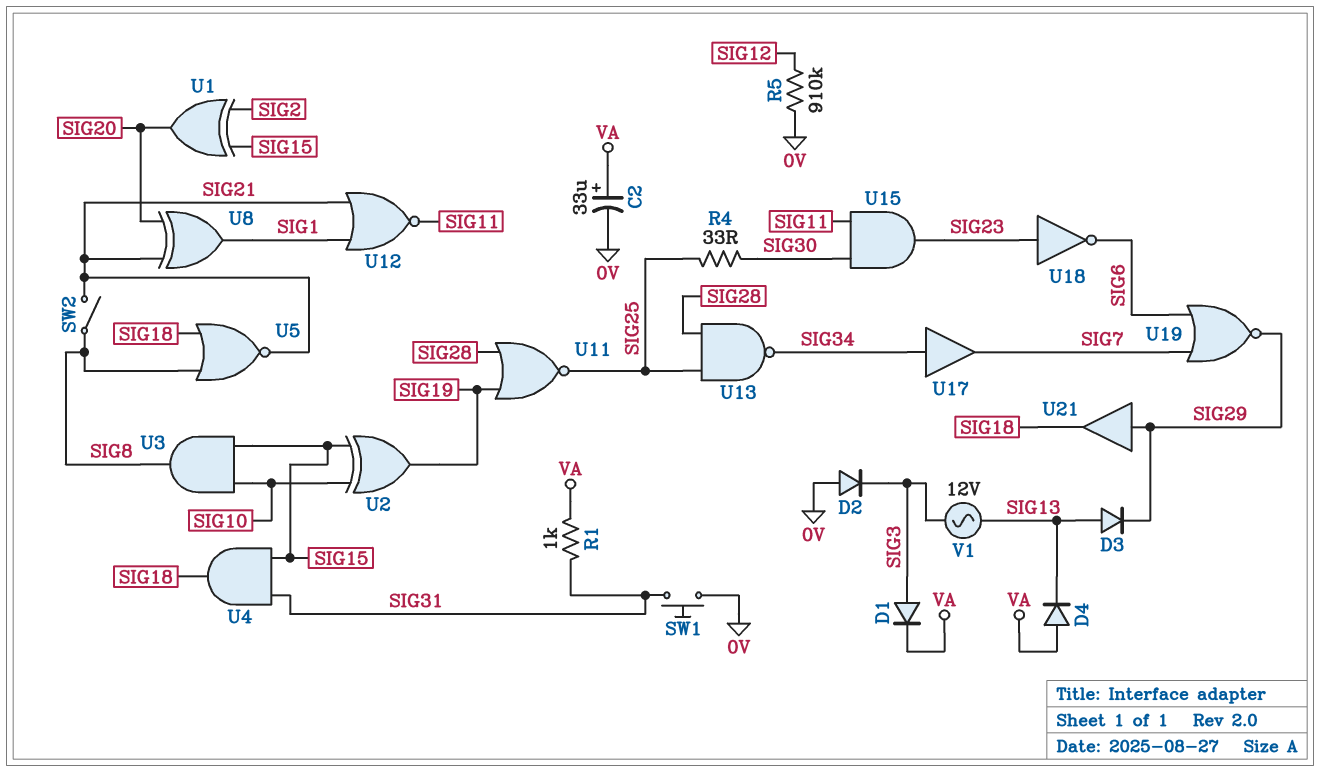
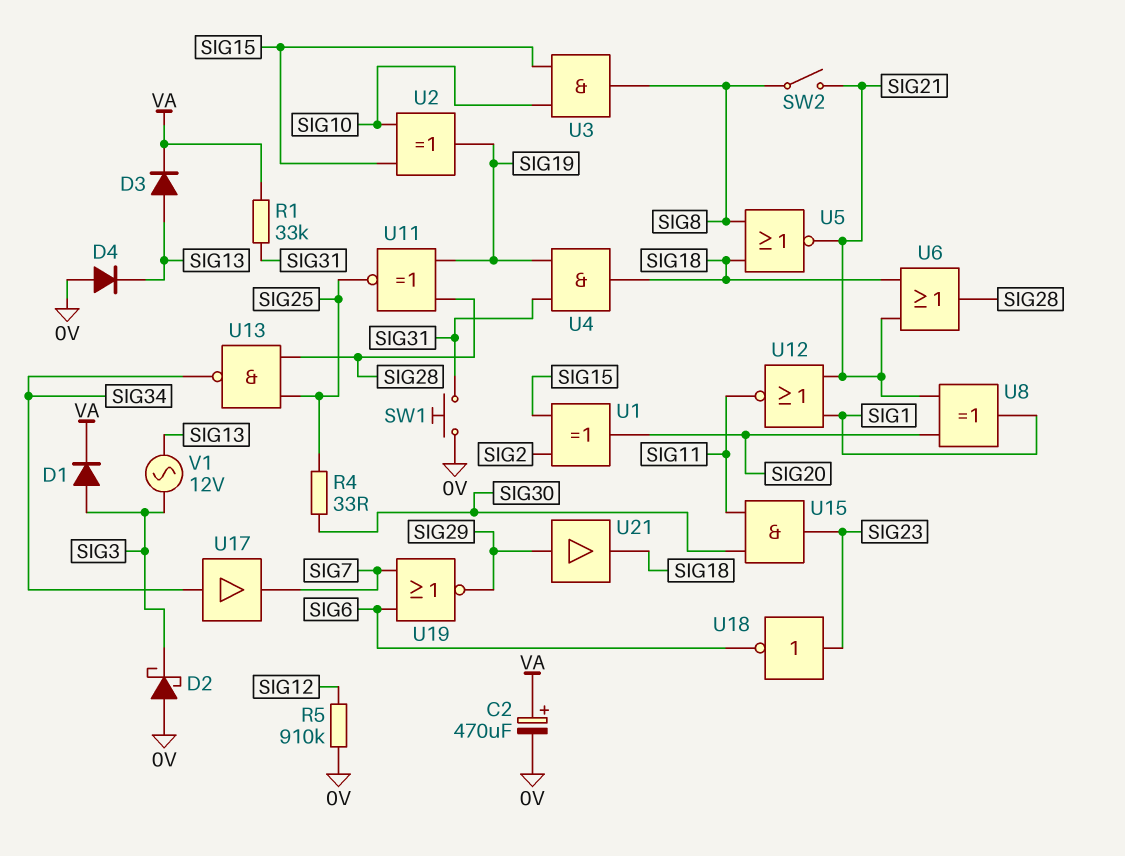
C2: 33uF (plus VA, minus 0V) -> 470uF (plus VA, minus 0V)
D2: diode (A 0V, K SIG3) -> schottky (A 0V, K SIG3)
D3: diode (A SIG13, K SIG29) -> diode (A SIG13, K VA)
D4: diode (A VA, K SIG13) -> diode (A 0V, K SIG13)
R1: 1k (SIG31, VA) -> 33k (SIG31, VA)
U4: AND (in SIG15, in SIG31, out SIG18) -> AND (in SIG19, in SIG31, out SIG18)
U6: none -> OR (in SIG18, in SIG21, out SIG28)
U11: NOR (in SIG19, in SIG28, out SIG25) -> XNOR (in SIG19, in SIG28, out SIG25)

